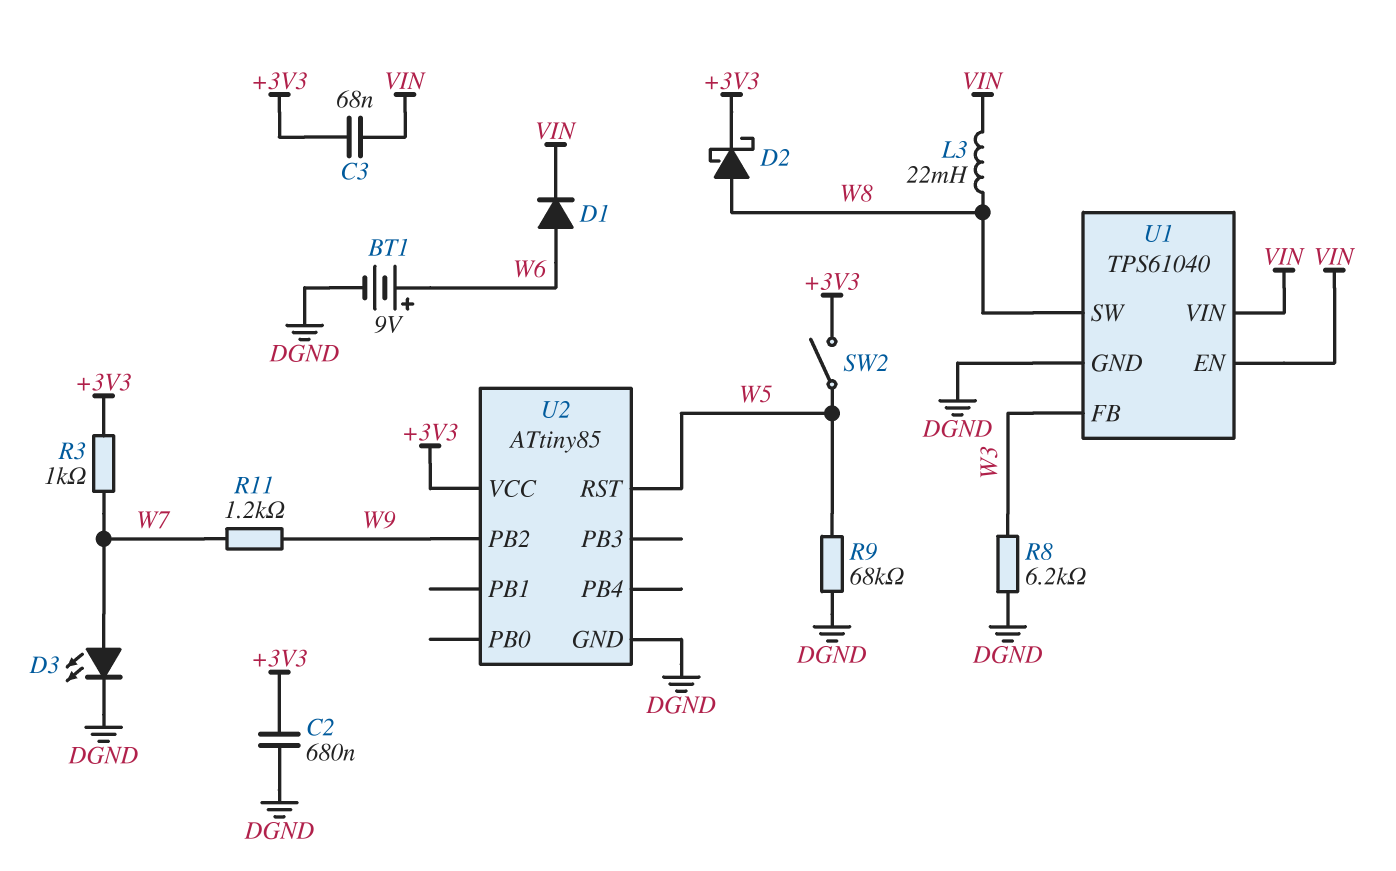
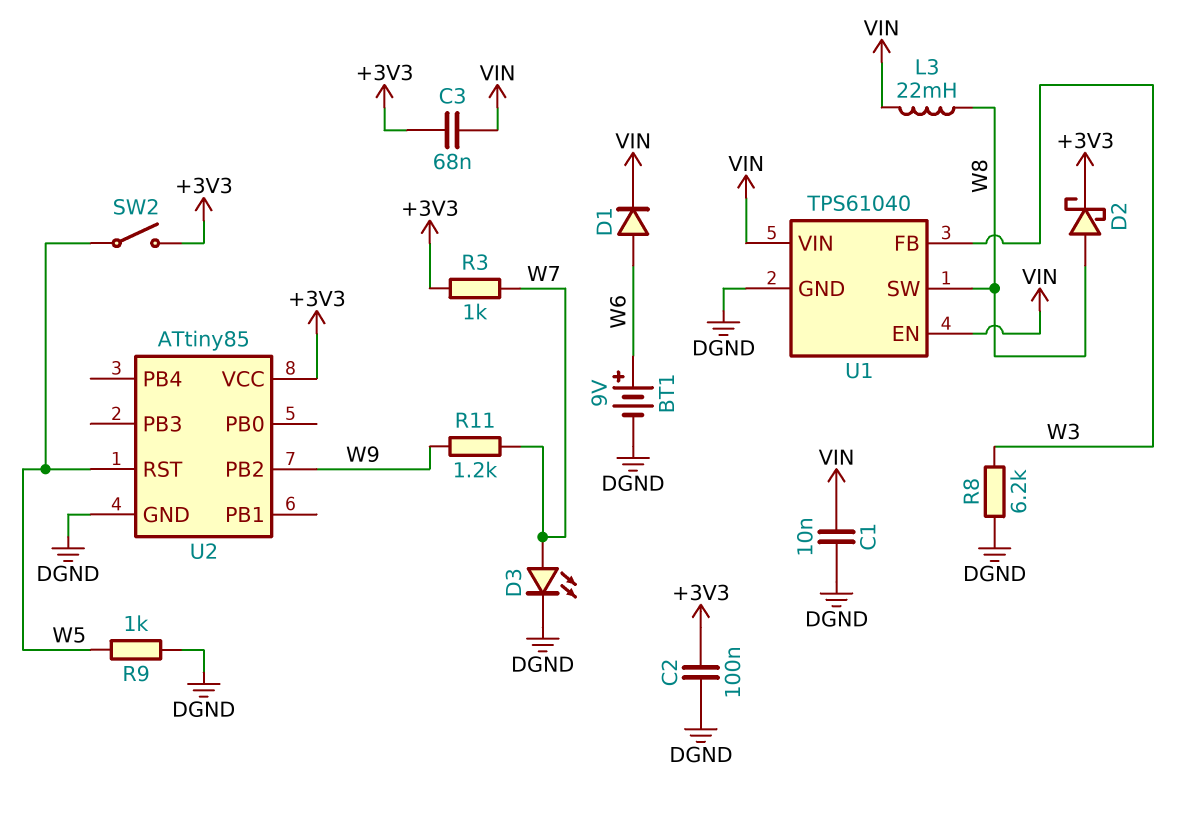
C1: none -> 10nF (DGND, VIN)
C2: 680nF (+3V3, DGND) -> 100nF (+3V3, DGND)
R9: 68k (DGND, W5) -> 1k (DGND, W5)

